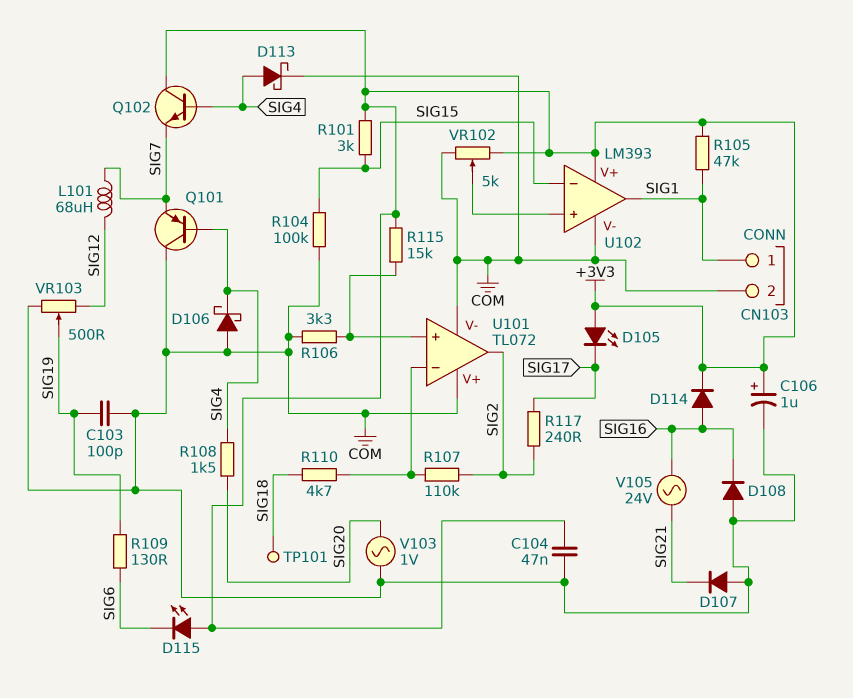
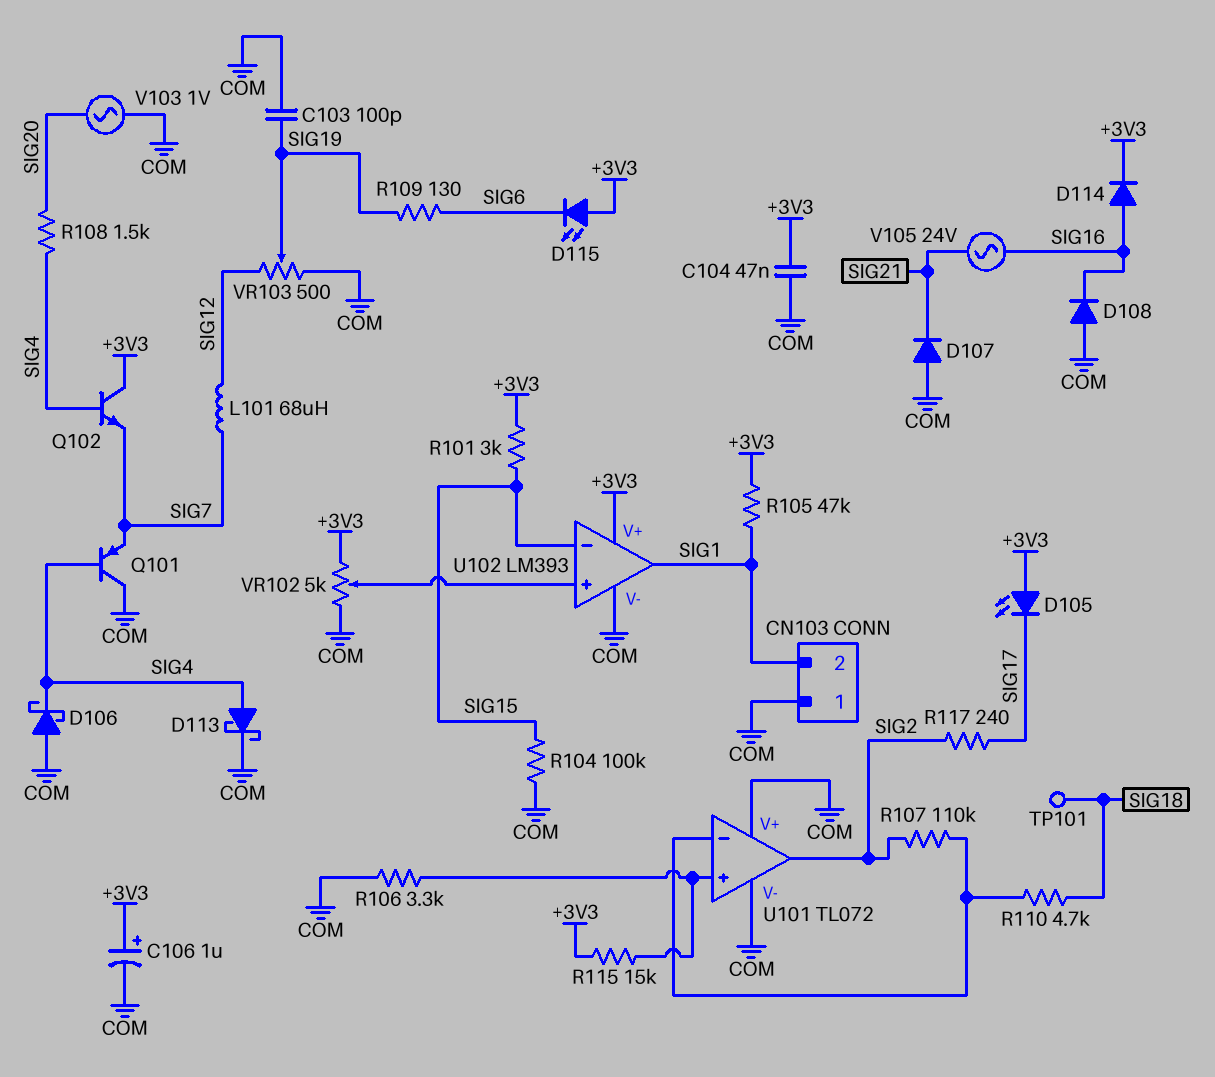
CN103 pin 1: SIG1 -> COM
CN103 pin 2: COM -> SIG1

